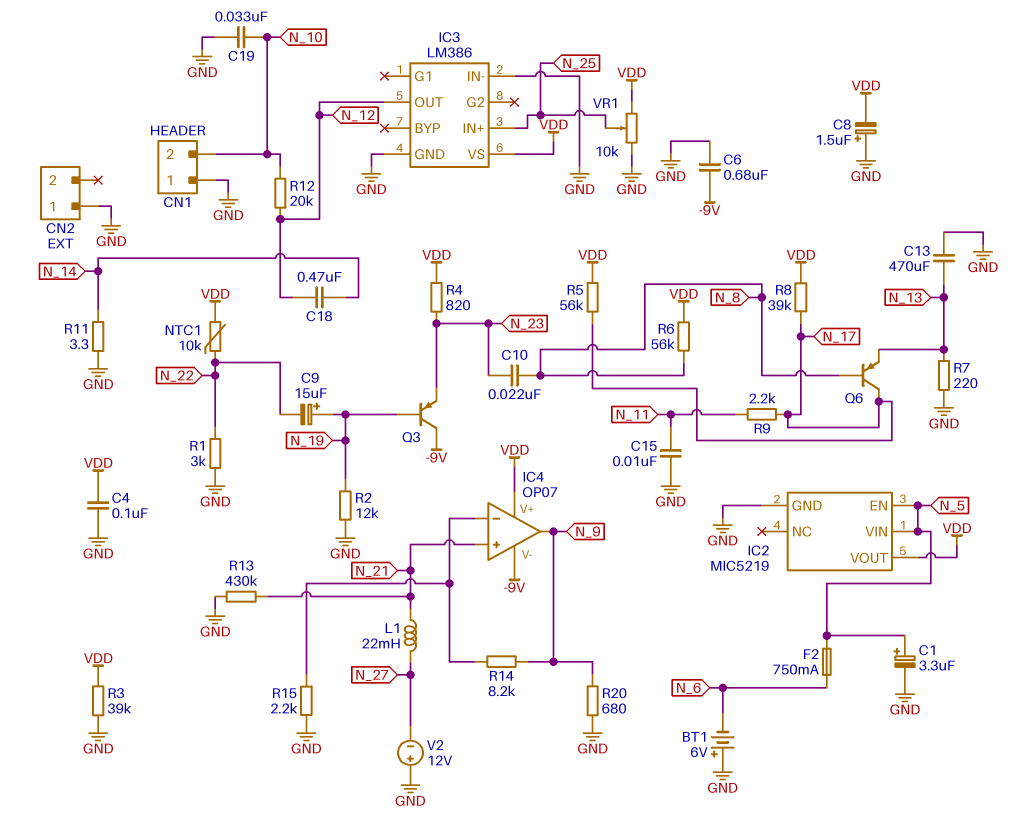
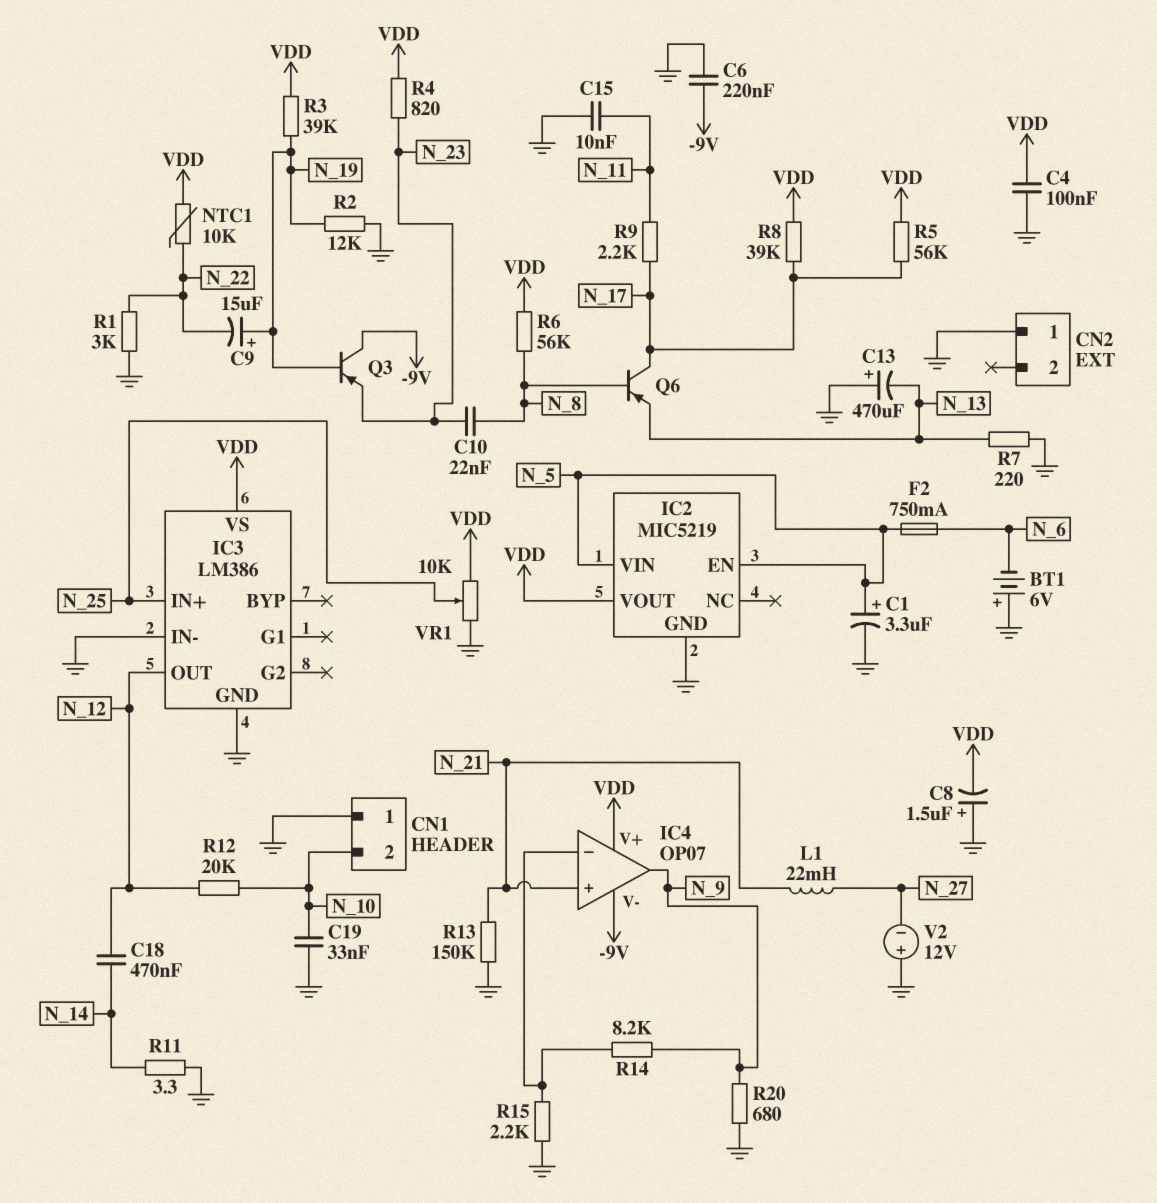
C6: 680nF (-9V, GND) -> 220nF (-9V, GND)
C13: 470uF (GND, N_13) -> 470uF (plus GND, minus N_13)
R3: 39k (GND, VDD) -> 39k (N_19, VDD)
R13: 430k (GND, N_21) -> 150k (GND, N_21)

